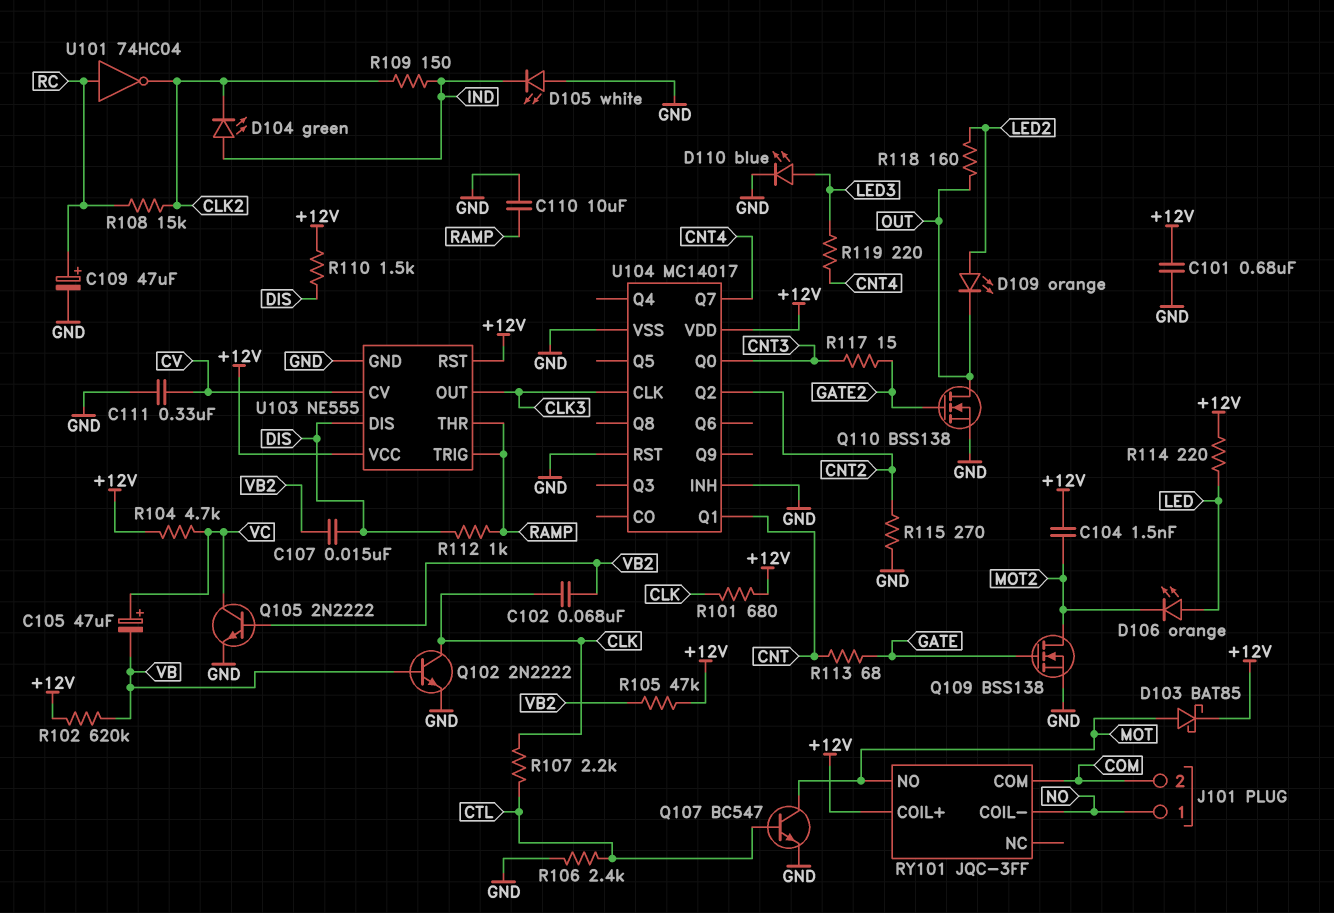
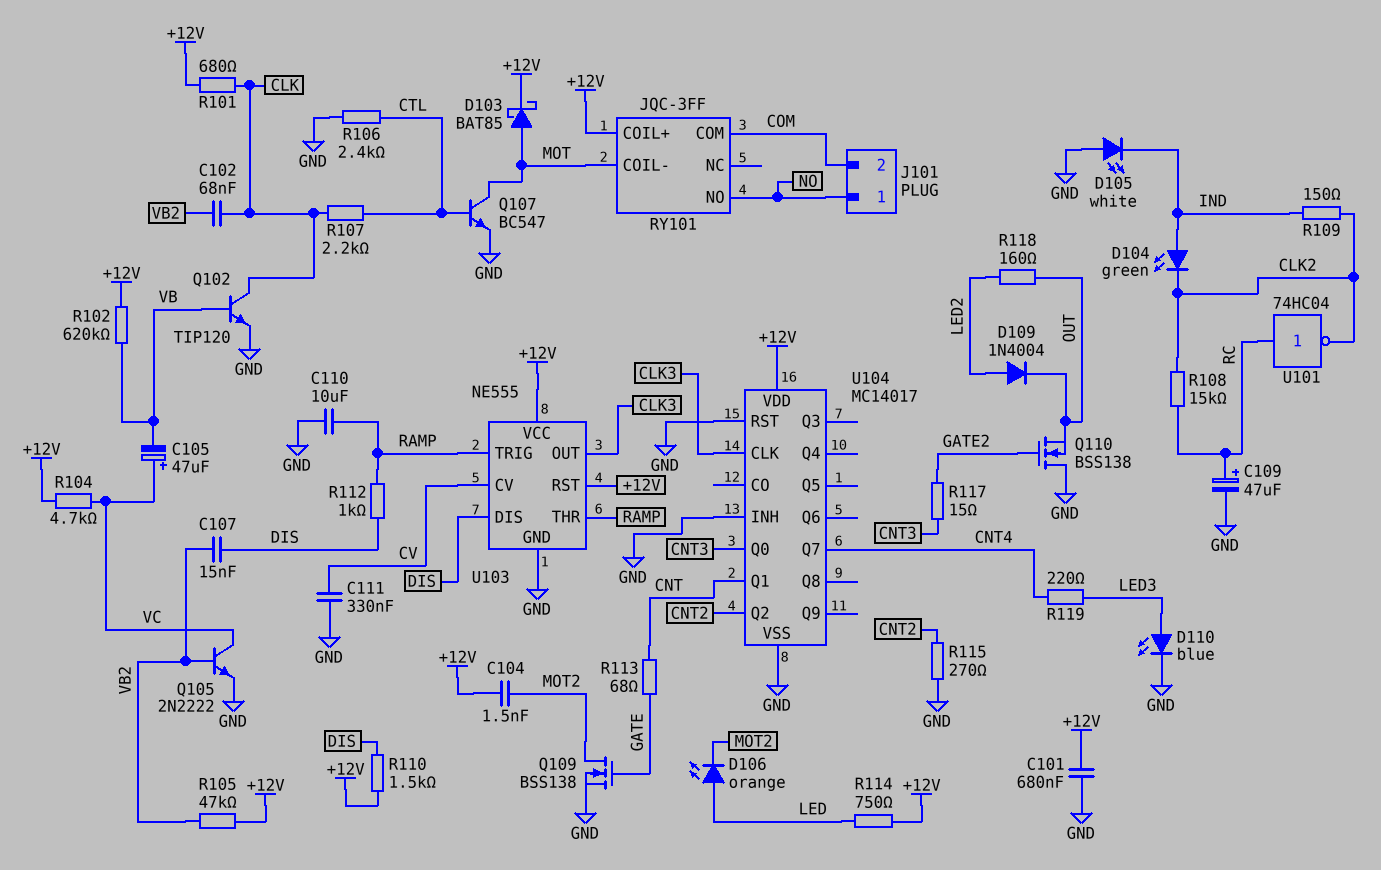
D109: LED orange (A LED2, K OUT) -> diode 1N4004 (A LED2, K OUT)
Q102: NPN 2N2222 (B VB, C CLK, E GND) -> NPN TIP120 (B VB, C CLK, E GND)
Q110: NMOS BSS138 (G GATE2, D OUT, S GND) -> NMOS BSS138 (G GATE2, D GND, S OUT)
R114: 220 (+12V, LED) -> 750 (+12V, LED)
RY101 pin COIL-: NO -> MOT
RY101 pin NO: MOT -> NO

